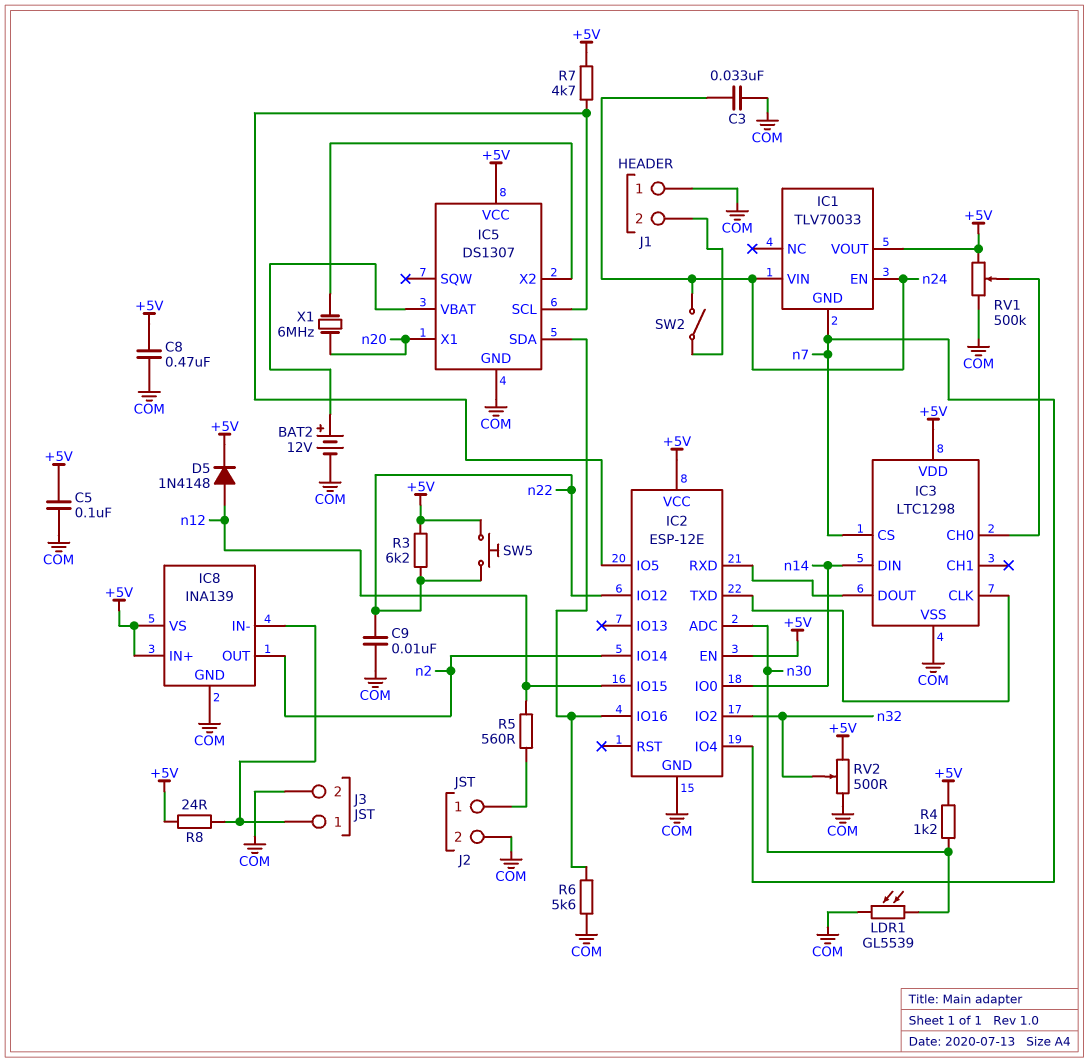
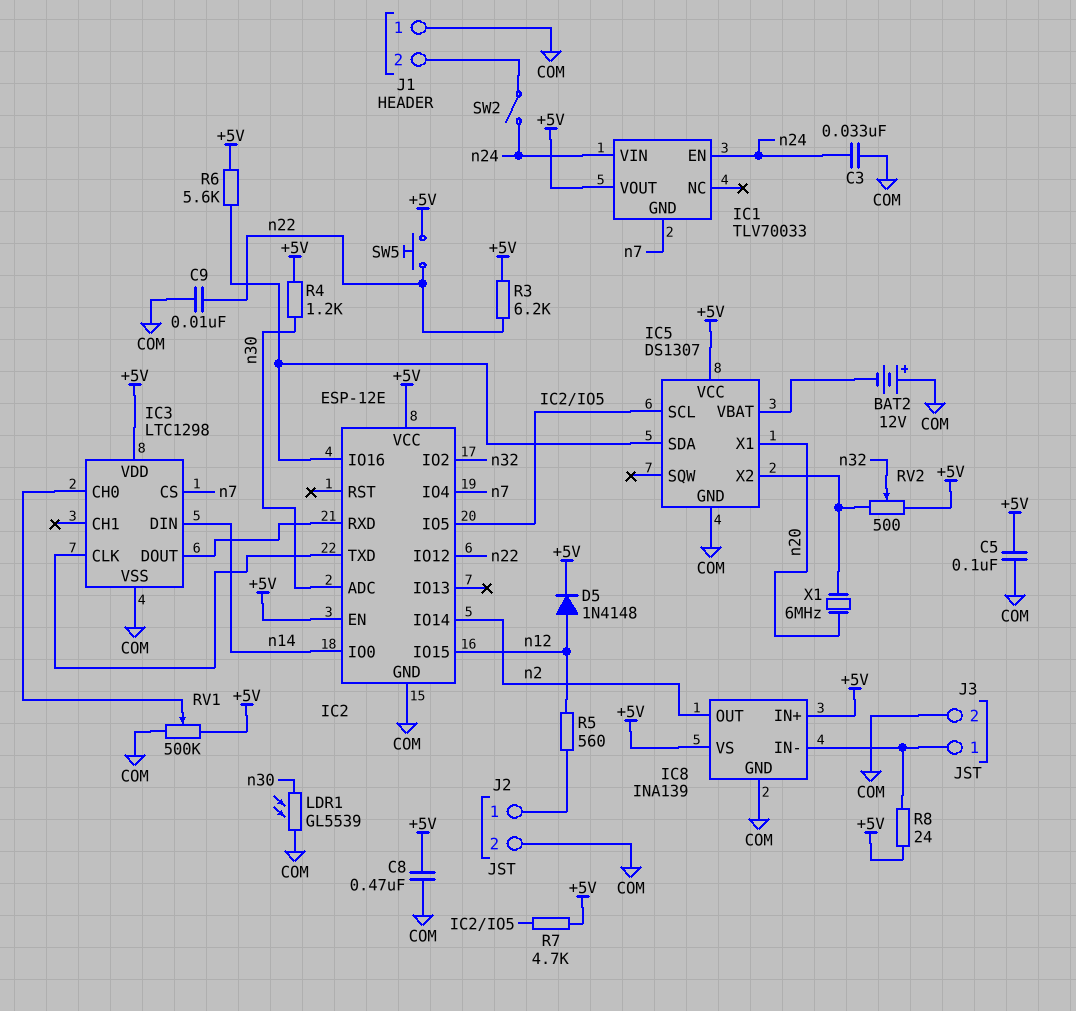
BAT2: 12V (plus IC5/VBAT, minus COM) -> 12V (plus COM, minus IC5/VBAT)
R6: 5.6k (COM, IC2/IO16) -> 5.6k (+5V, IC2/IO16)
RV2: 500 (+5V, COM, wiper n32) -> 500 (+5V, IC5/X2, wiper n32)

